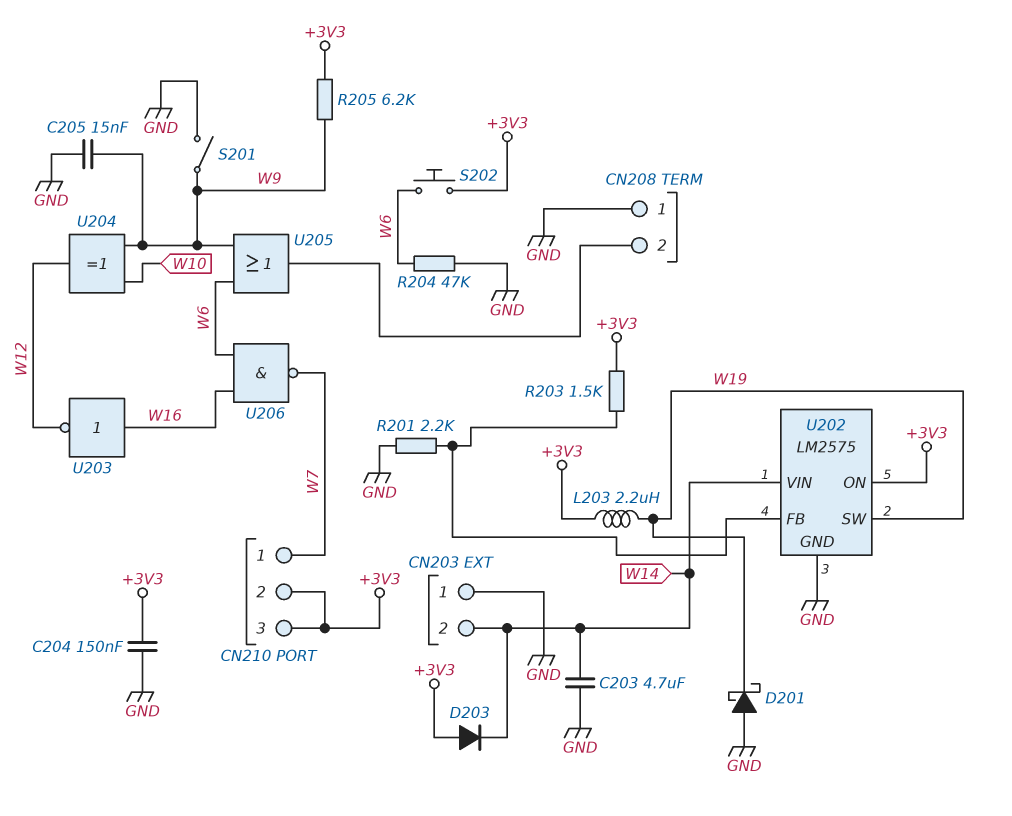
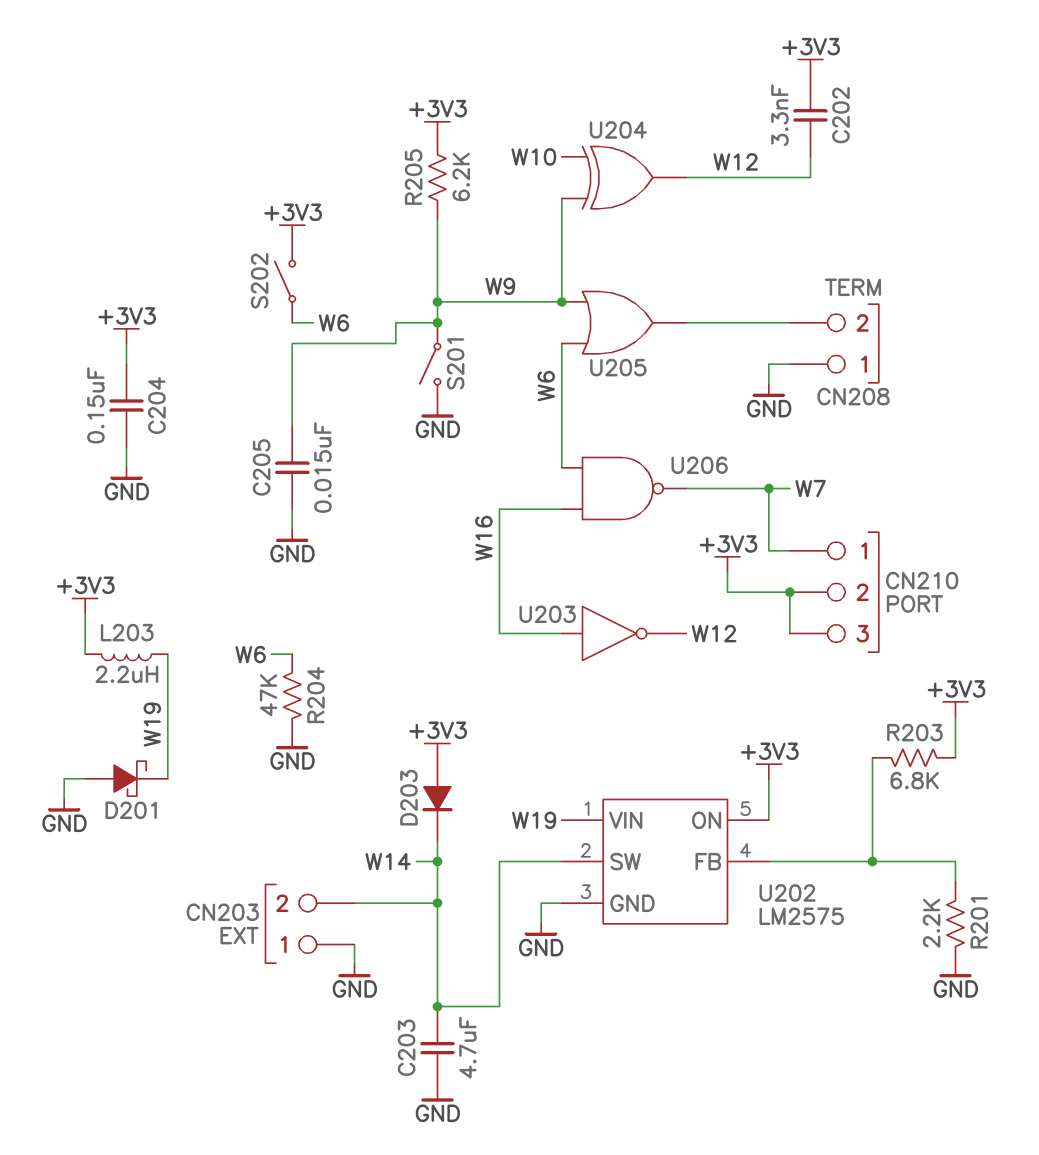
C202: none -> 3.3nF (+3V3, W12)
R203: 1.5k (+3V3, U202/FB) -> 6.8k (+3V3, U202/FB)
S202: button (+3V3, W6) -> switch (+3V3, W6)
U202 pin SW: W19 -> W14
U202 pin VIN: W14 -> W19

